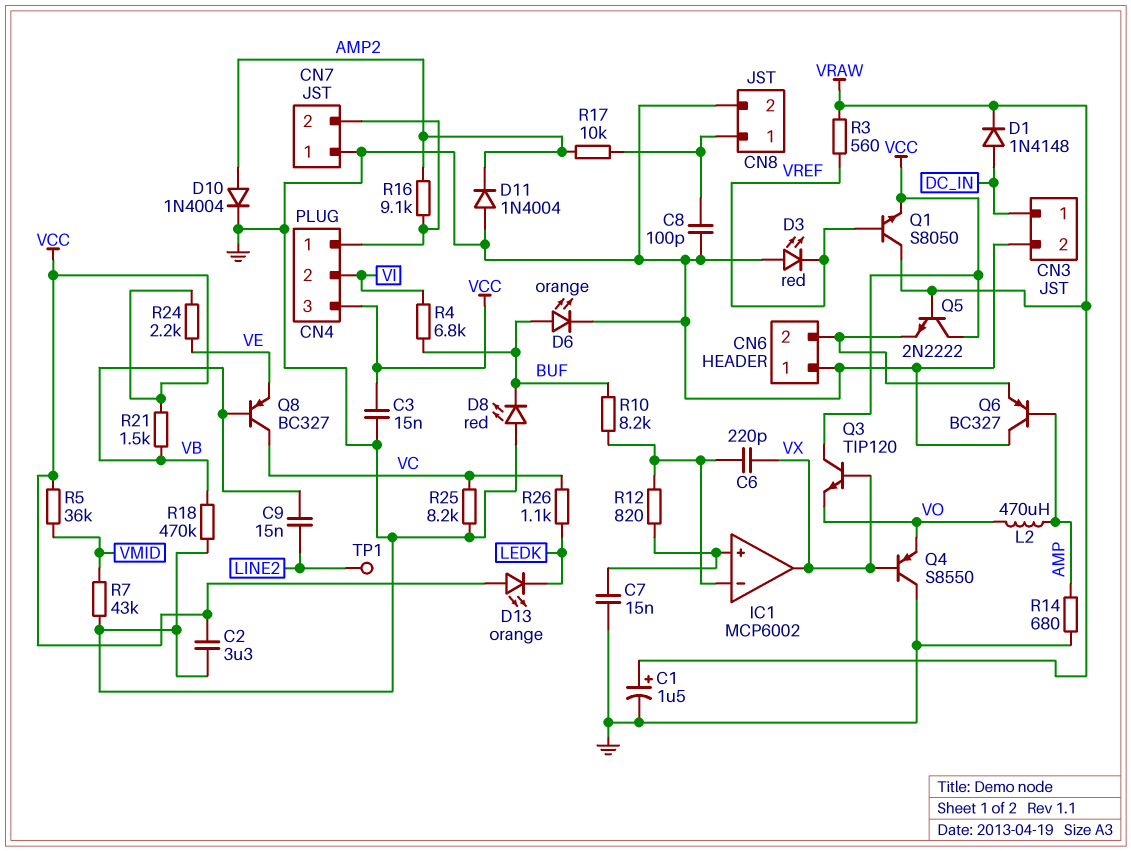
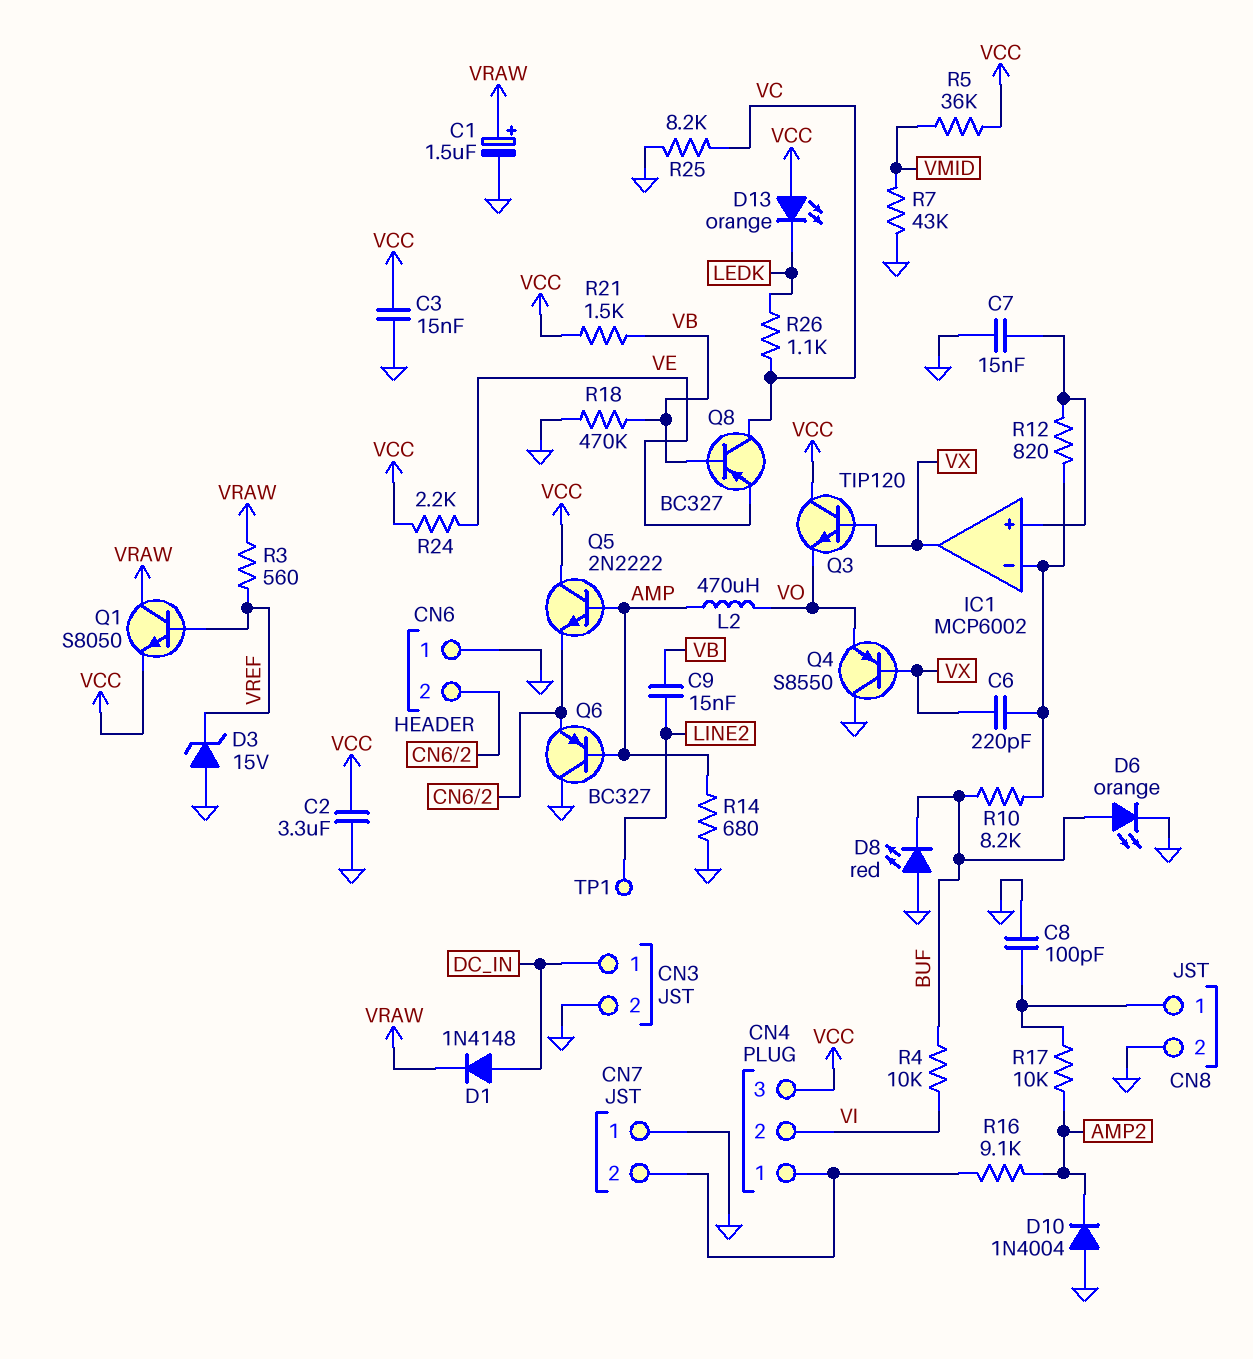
D3: LED red (A GND, K VREF) -> zener 15V (A GND, K VREF)
D10: diode 1N4004 (A AMP2, K GND) -> diode 1N4004 (A GND, K AMP2)
D11: diode 1N4004 (A GND, K AMP2) -> none
Q5: NPN 2N2222 (B VRAW, C VCC, E CN6/2) -> NPN 2N2222 (B AMP, C VCC, E CN6/2)
R4: 6.8k (BUF, VI) -> 10k (BUF, VI)

